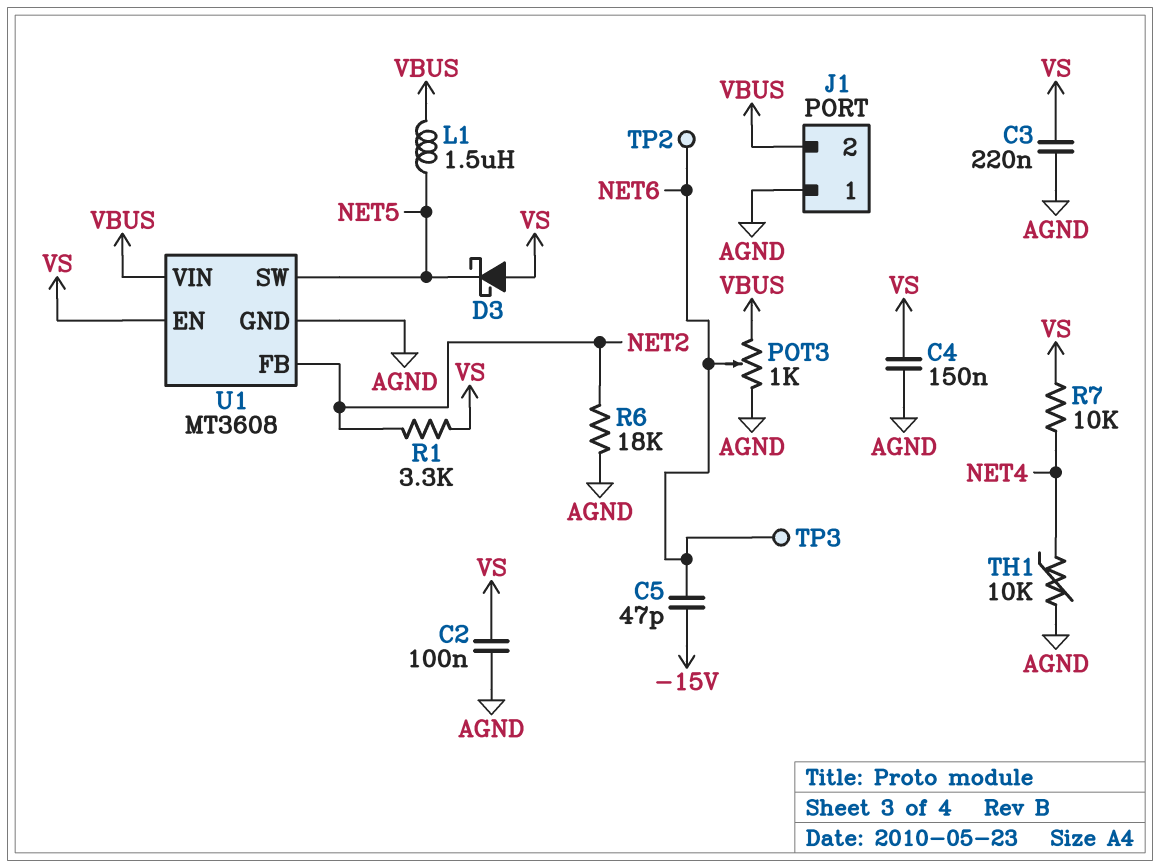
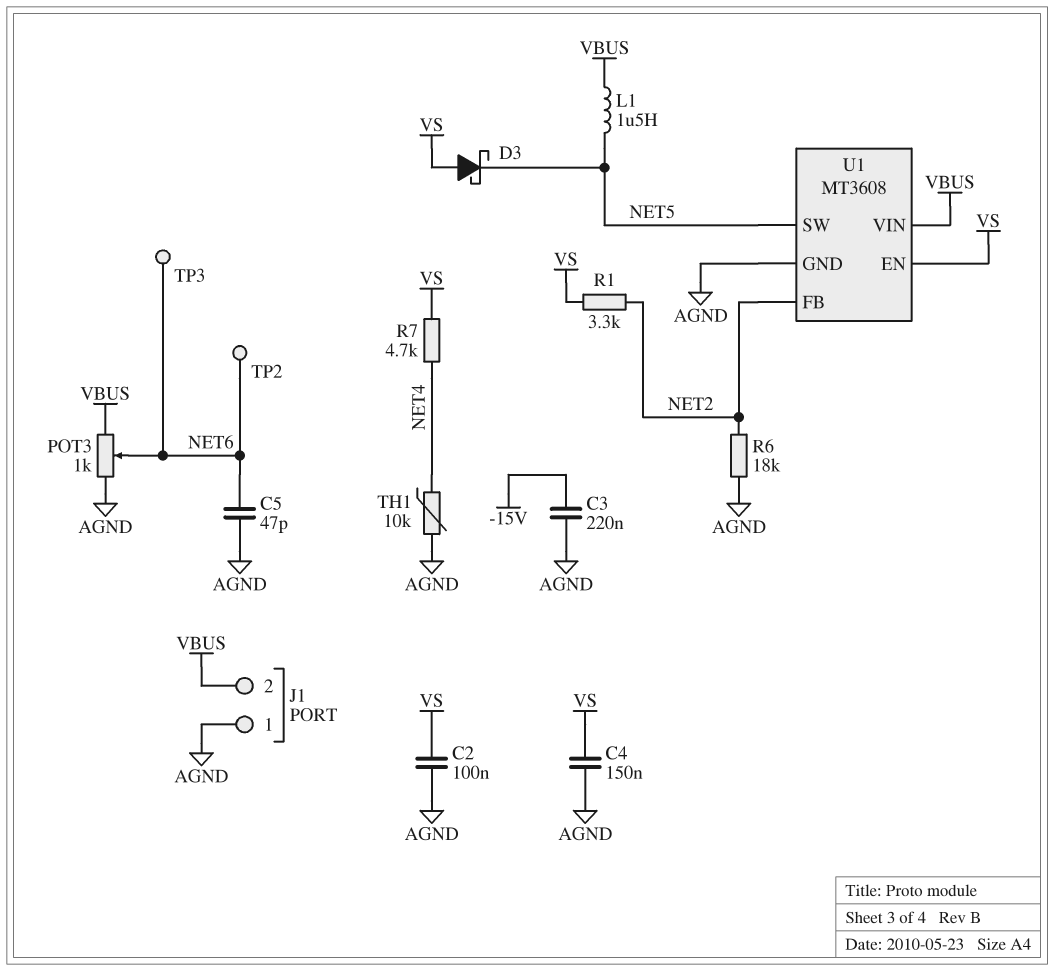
C3: 220nF (AGND, VS) -> 220nF (-15V, AGND)
C5: 47pF (-15V, NET6) -> 47pF (AGND, NET6)
R7: 10k (NET4, VS) -> 4.7k (NET4, VS)

